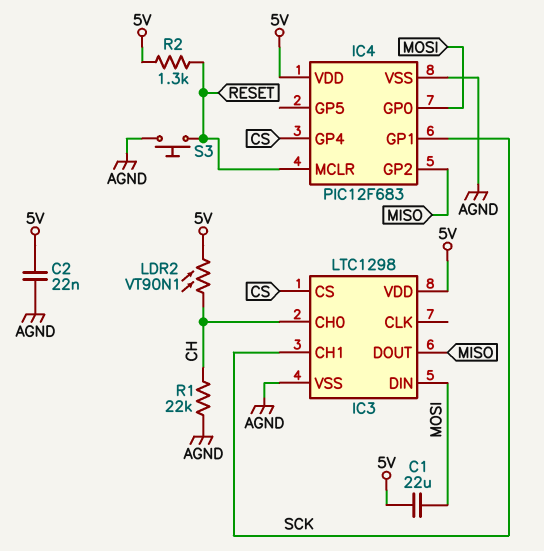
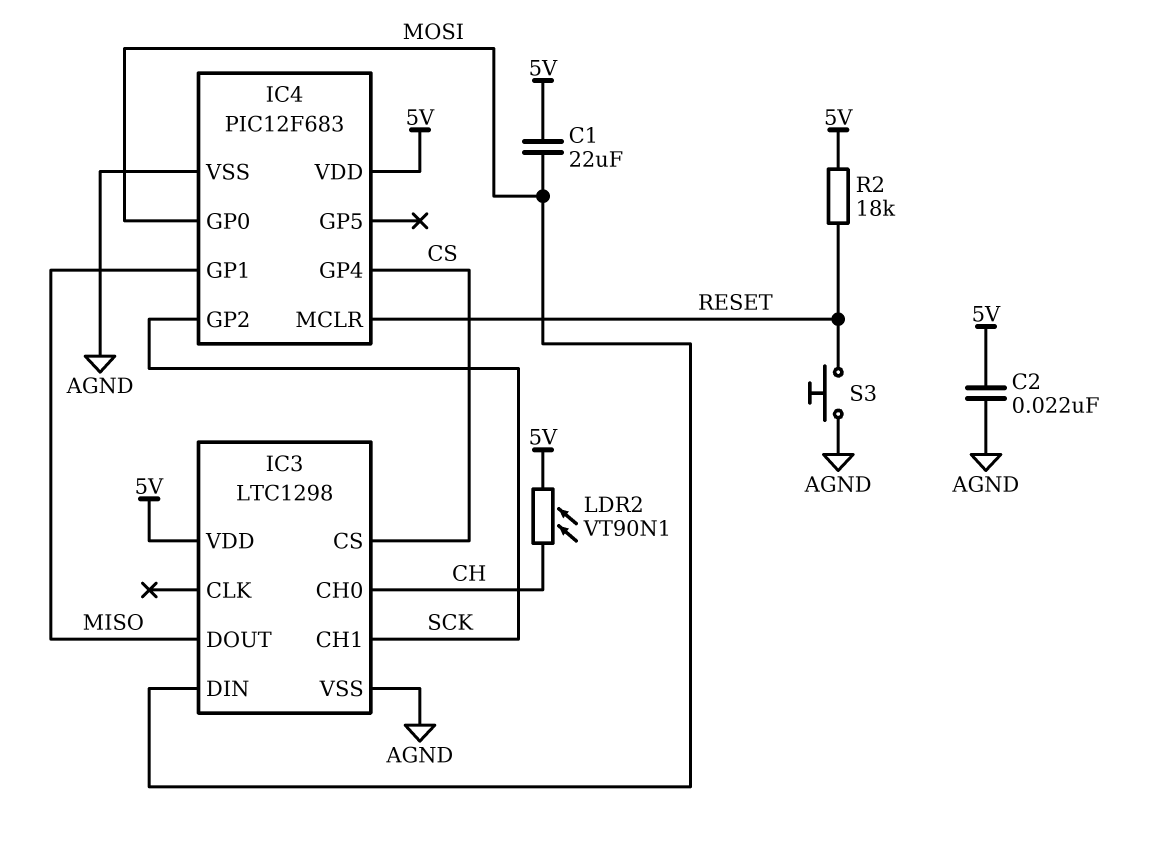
IC4 pin GP1: SCK -> MISO
IC4 pin GP2: MISO -> SCK
R1: 22k (AGND, CH) -> none
R2: 1.3k (5V, RESET) -> 18k (5V, RESET)

